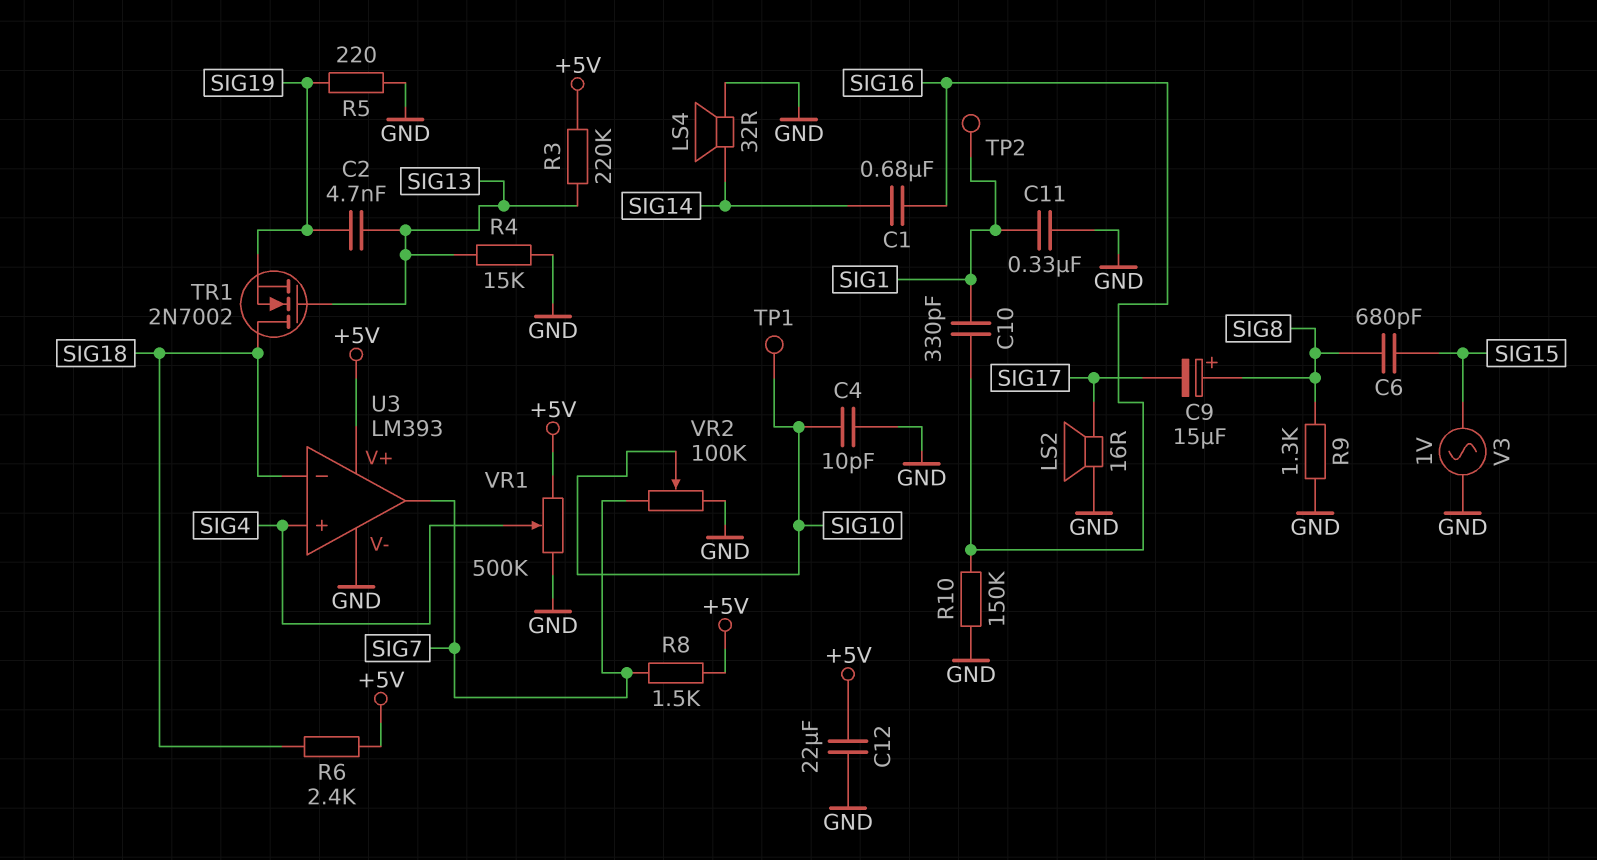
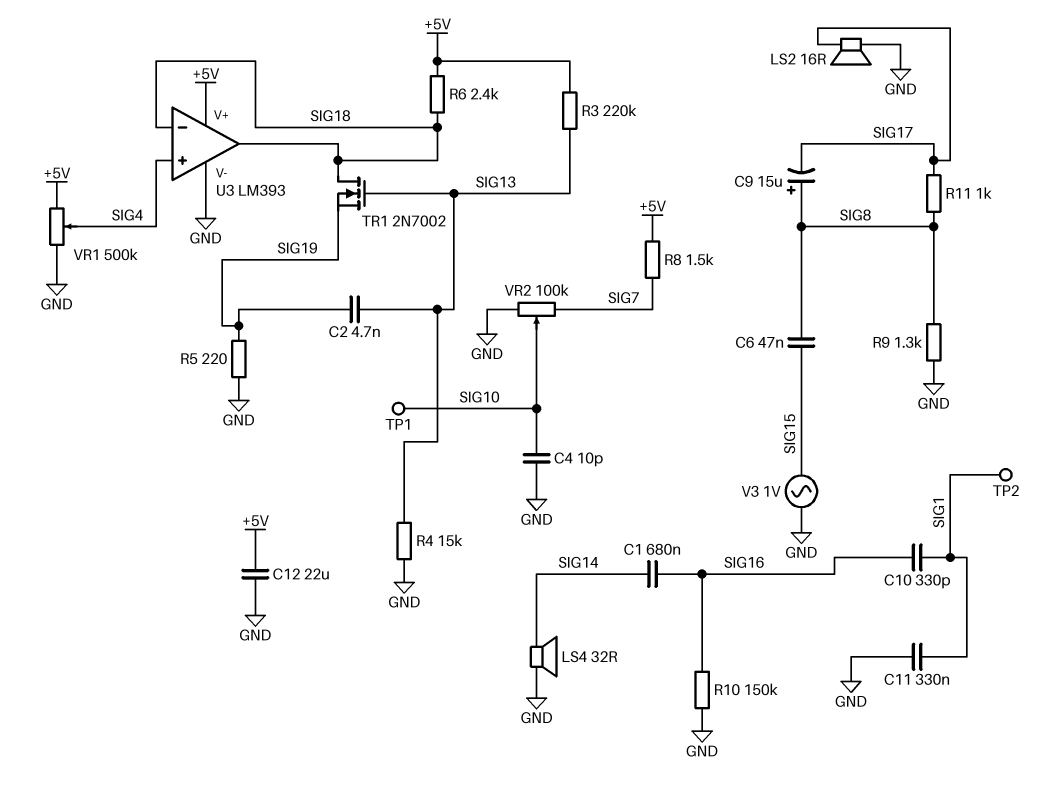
C6: 680pF (SIG8, SIG15) -> 47nF (SIG8, SIG15)
R11: none -> 1k (SIG8, SIG17)
U3 pin out: SIG7 -> SIG18

